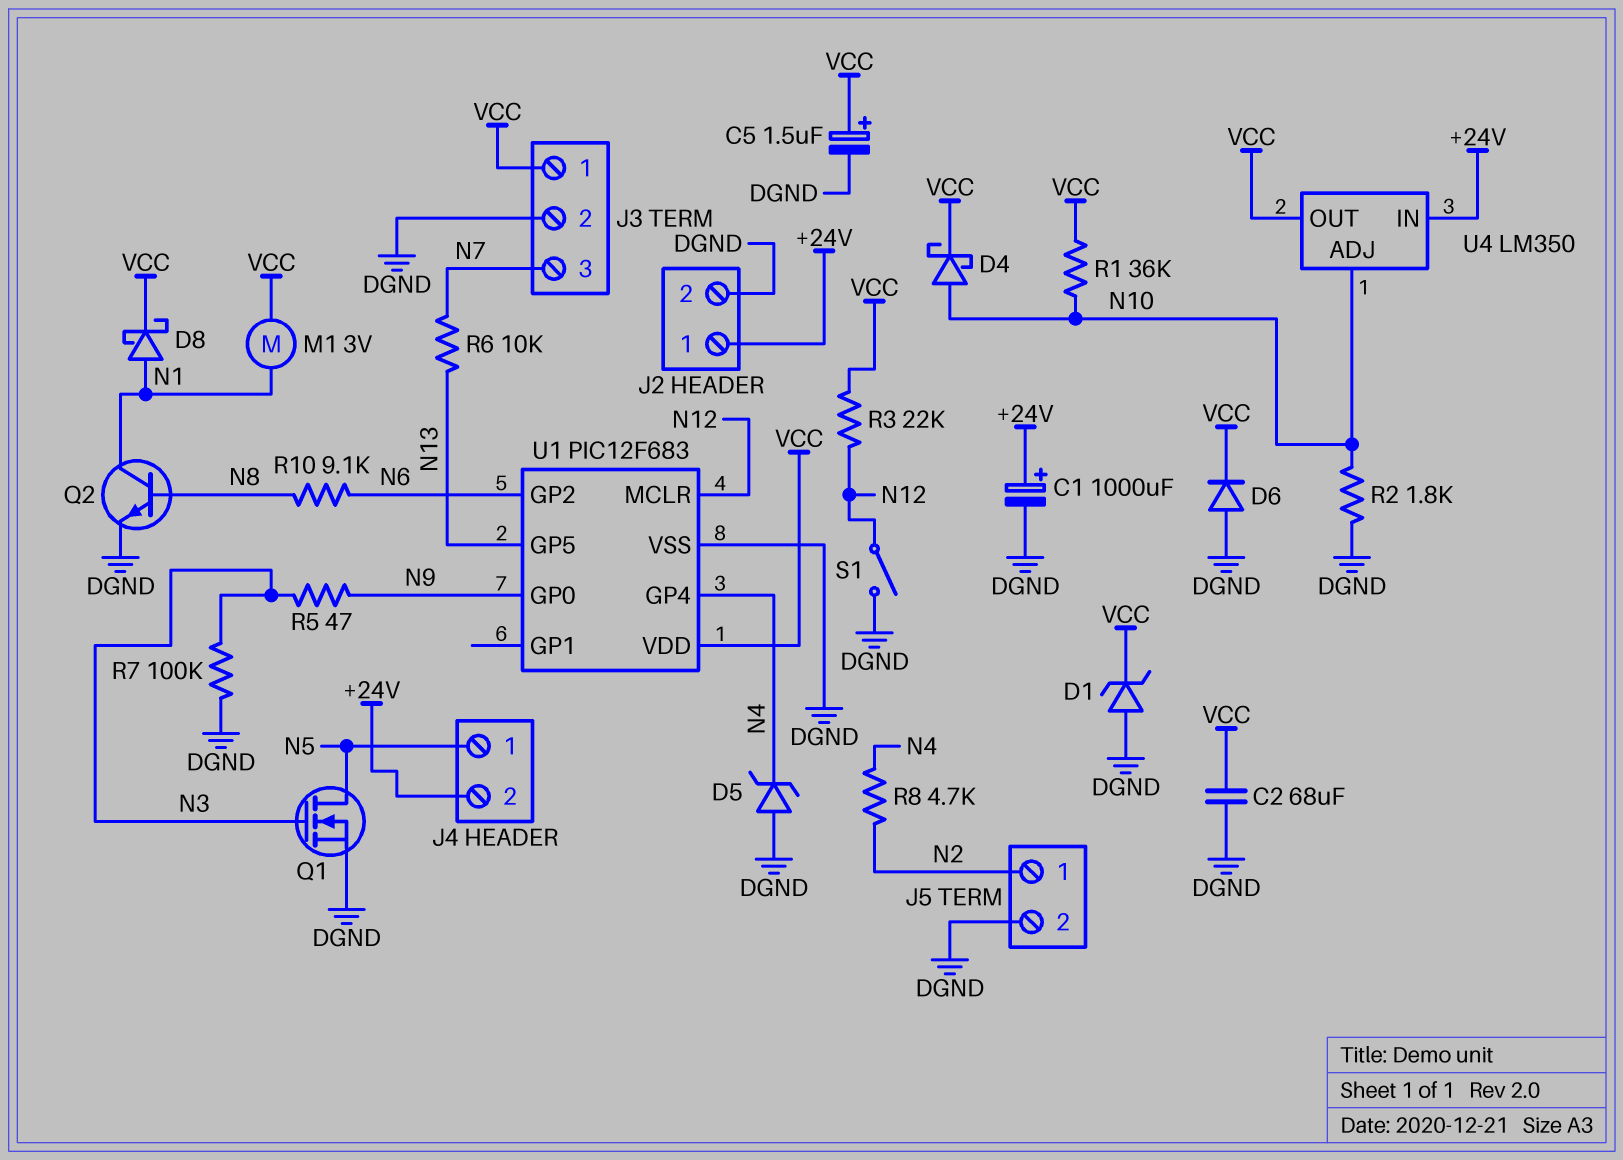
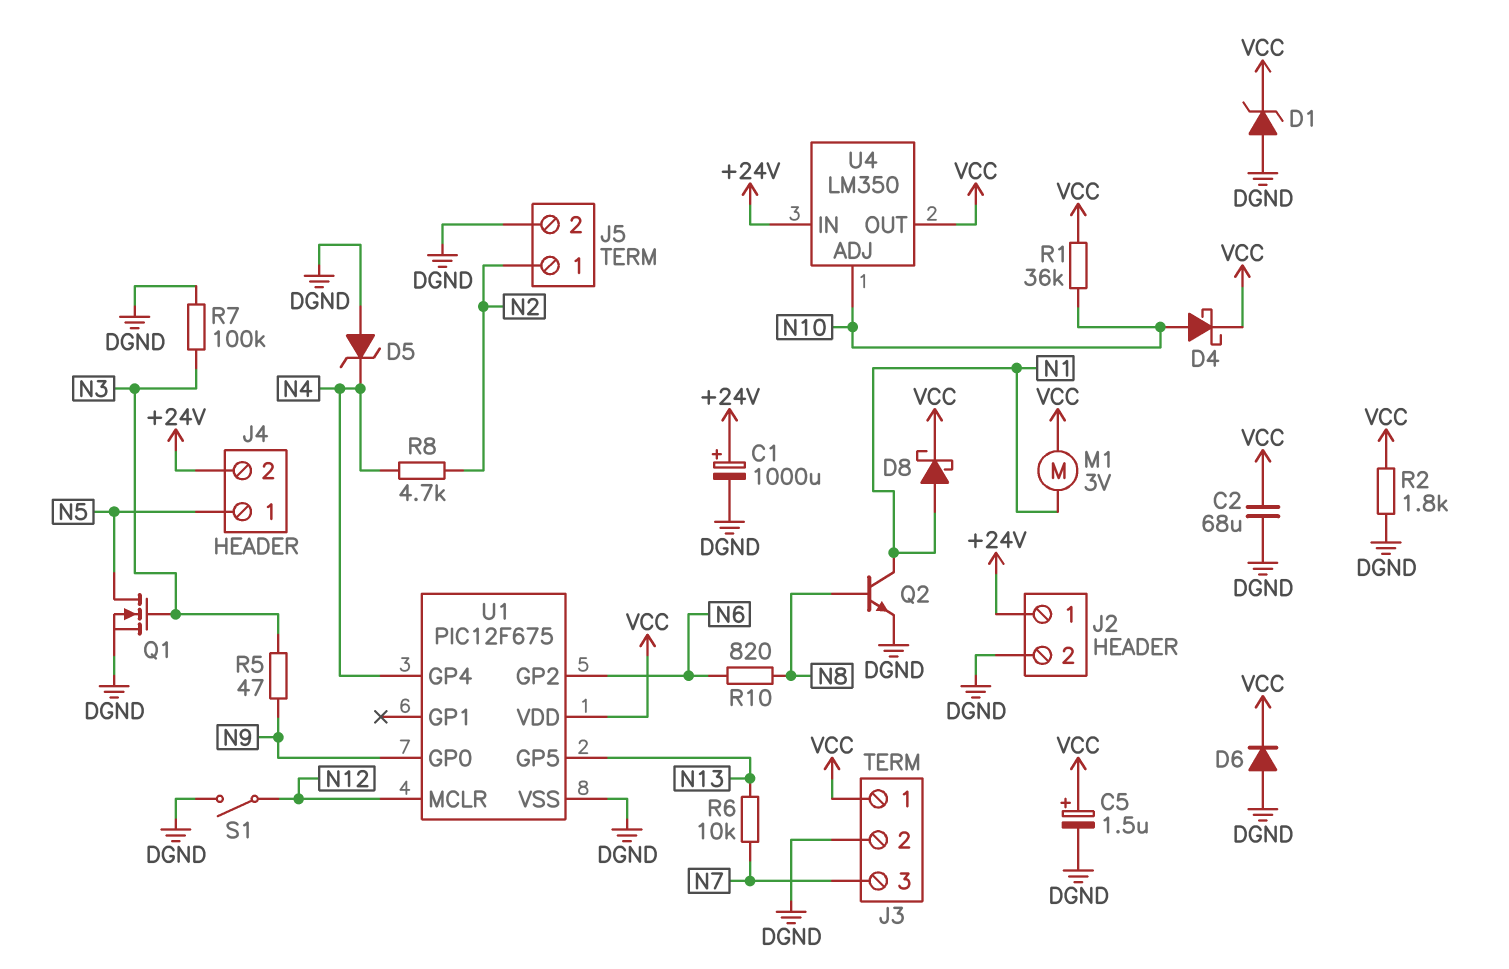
R2: 1.8k (DGND, N10) -> 1.8k (DGND, VCC)
R3: 22k (N12, VCC) -> none
R10: 9.1k (N6, N8) -> 820 (N6, N8)
U1: PIC12F683 -> PIC12F675

